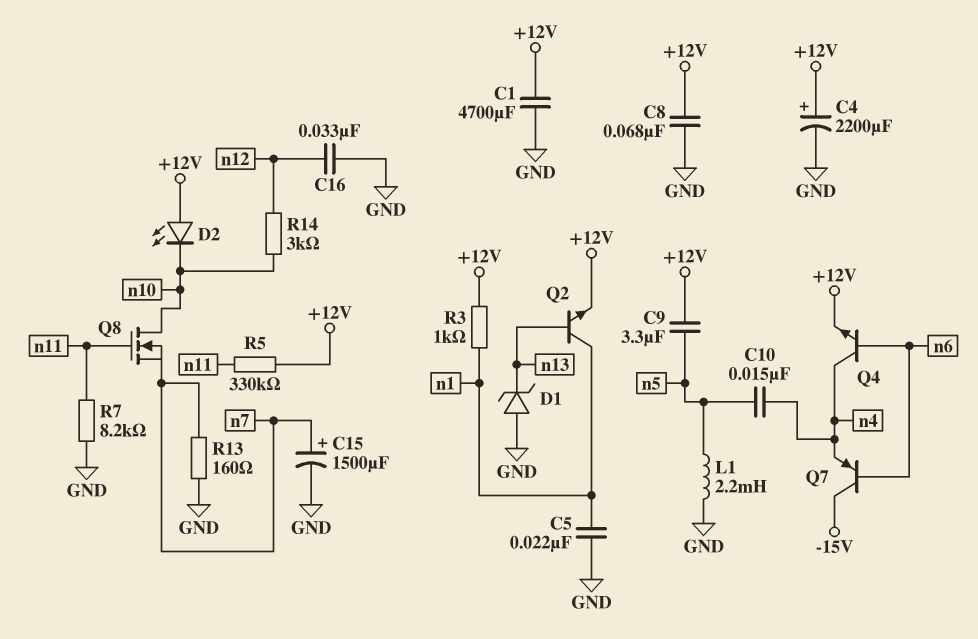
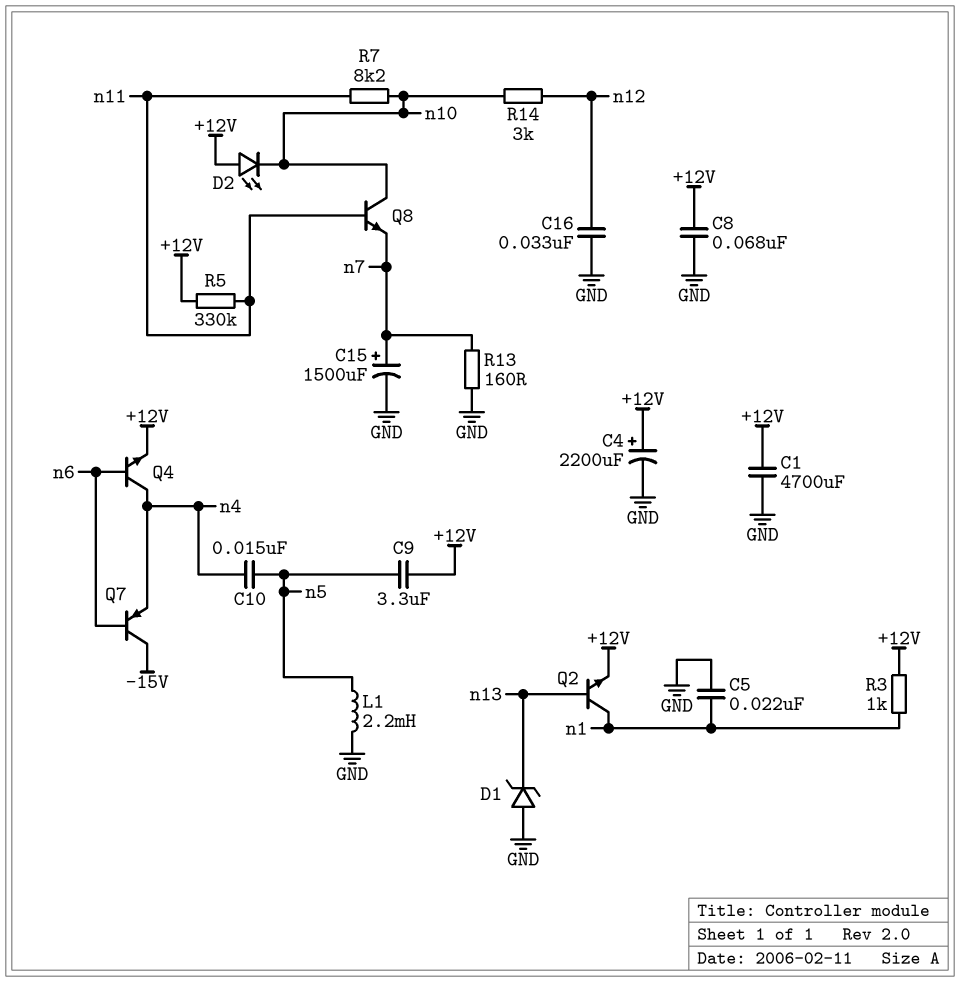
Q8: NMOS (G n11, D n10, S n7) -> NPN (B n11, C n10, E n7)
R7: 8.2k (GND, n11) -> 8.2k (n10, n11)

